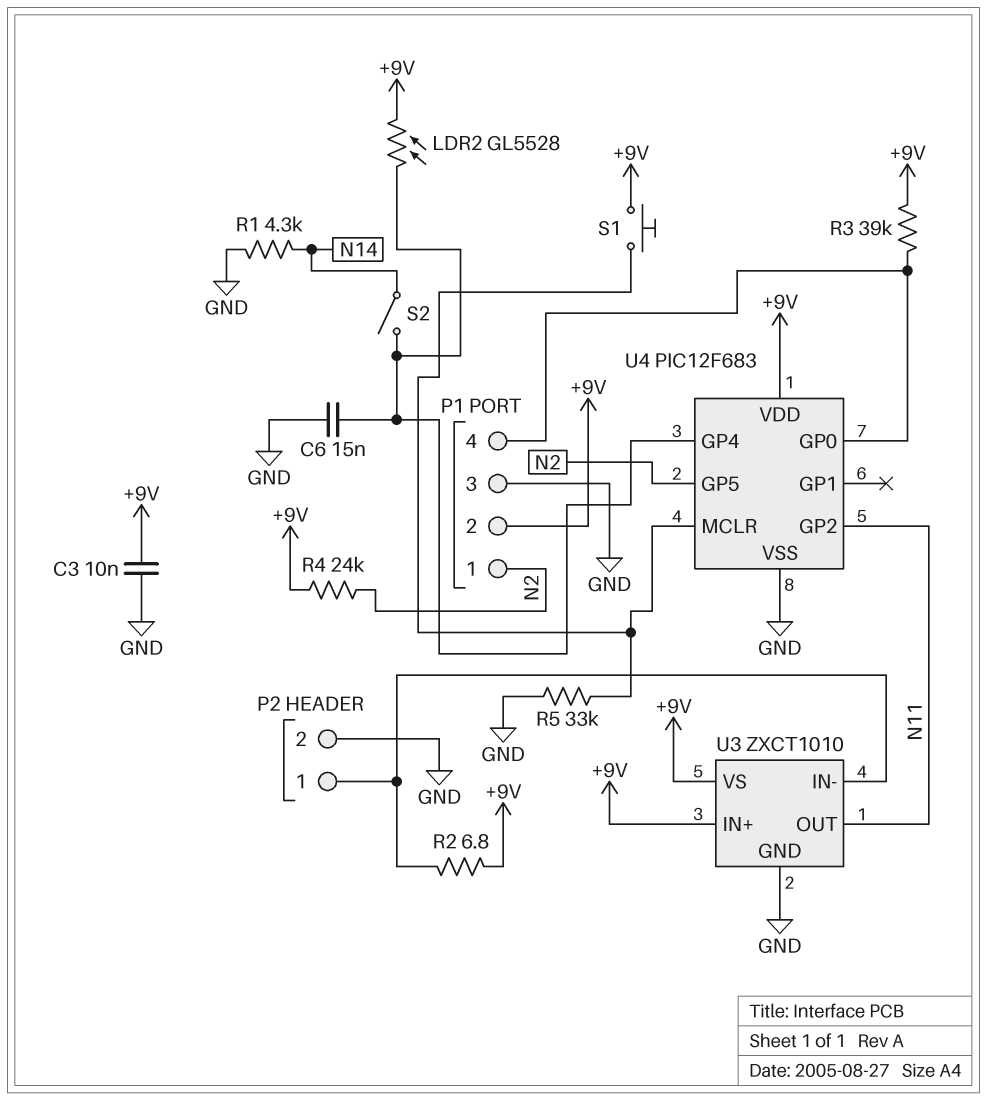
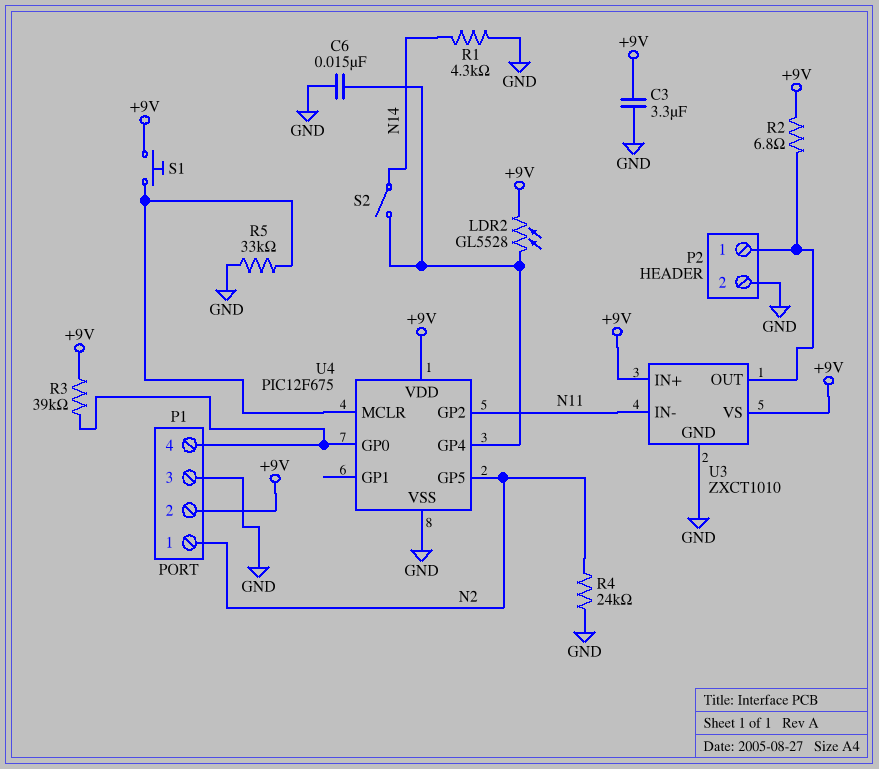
C3: 10nF (+9V, GND) -> 3.3uF (+9V, GND)
R4: 24k (+9V, N2) -> 24k (GND, N2)
U3 pin IN-: P2/1 -> N11
U3 pin OUT: N11 -> P2/1
U4: PIC12F683 -> PIC12F675

